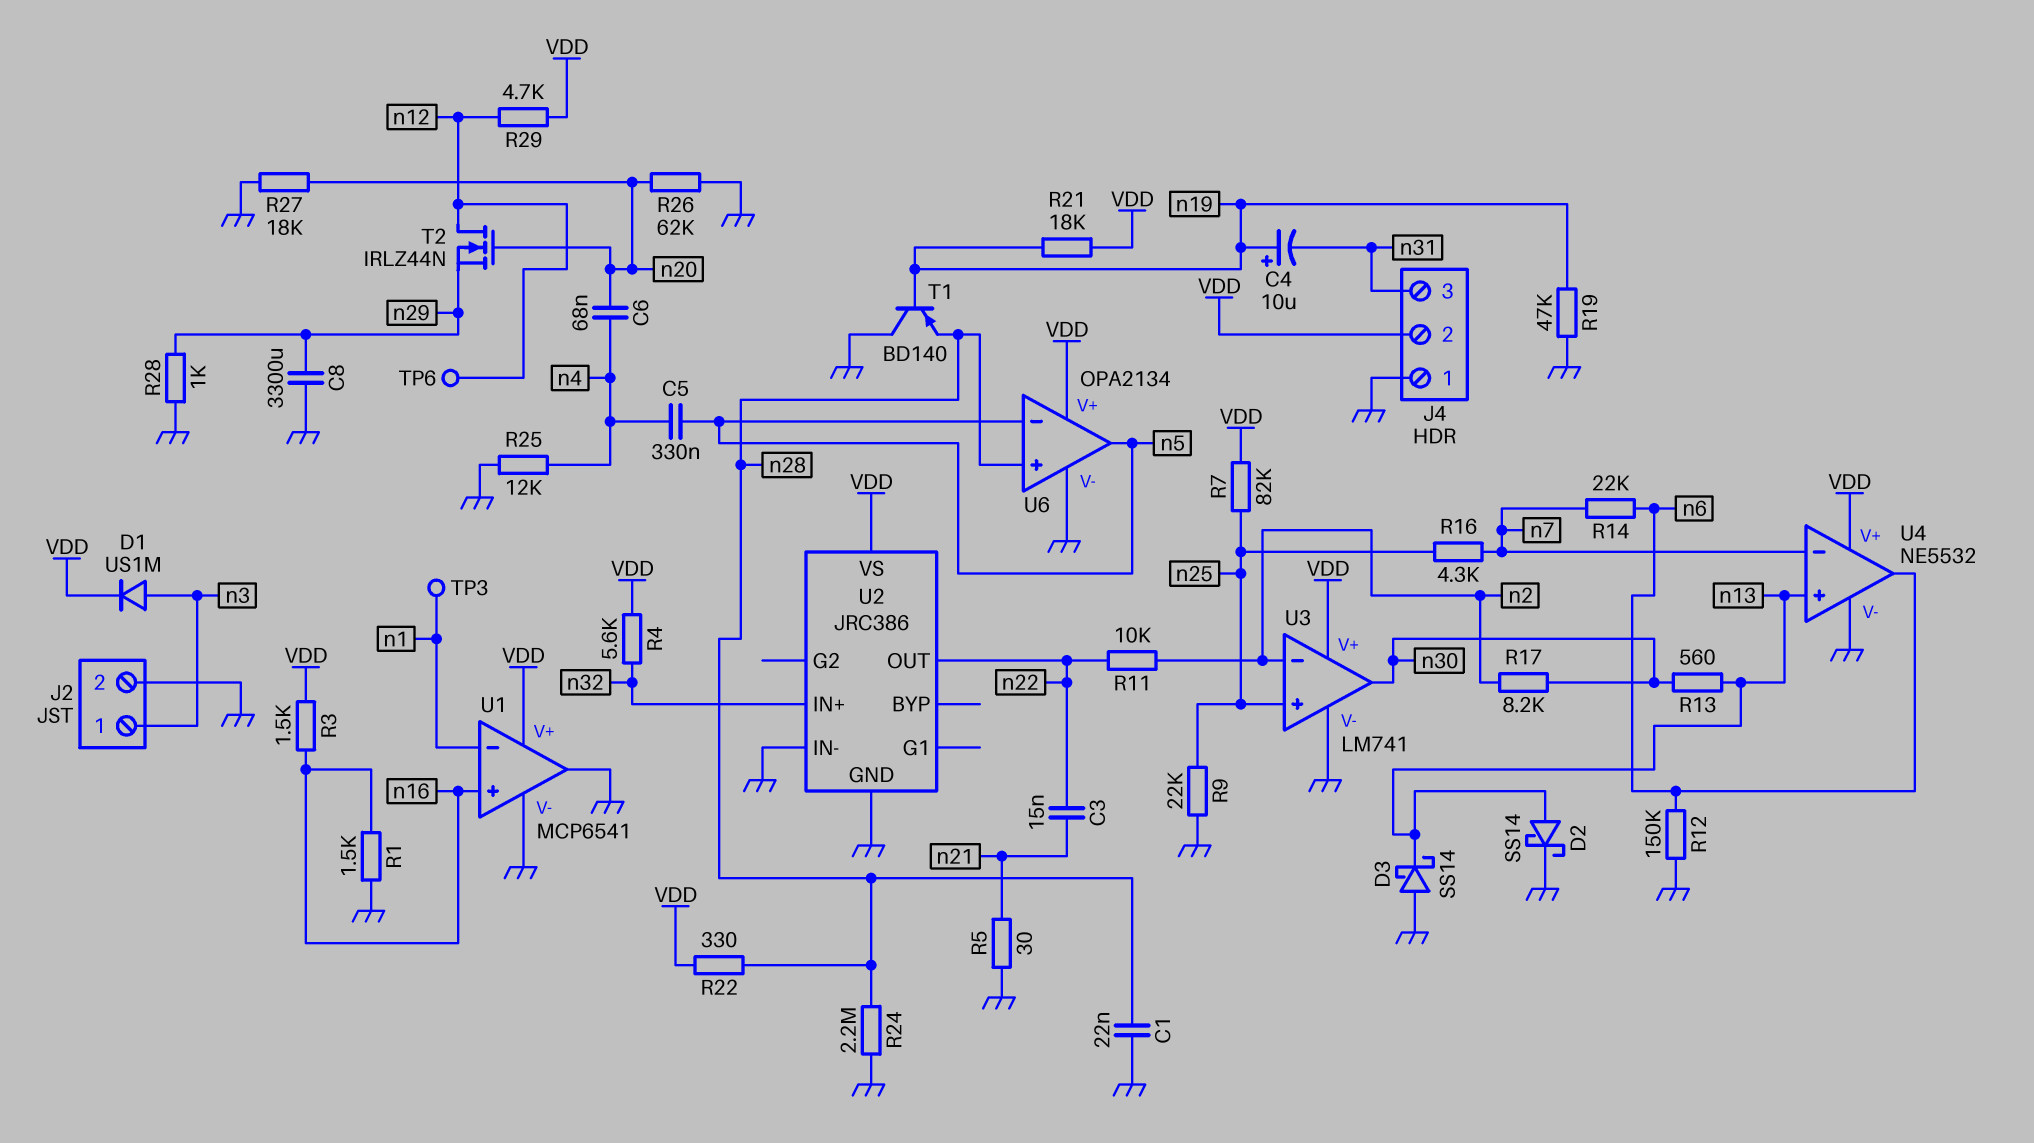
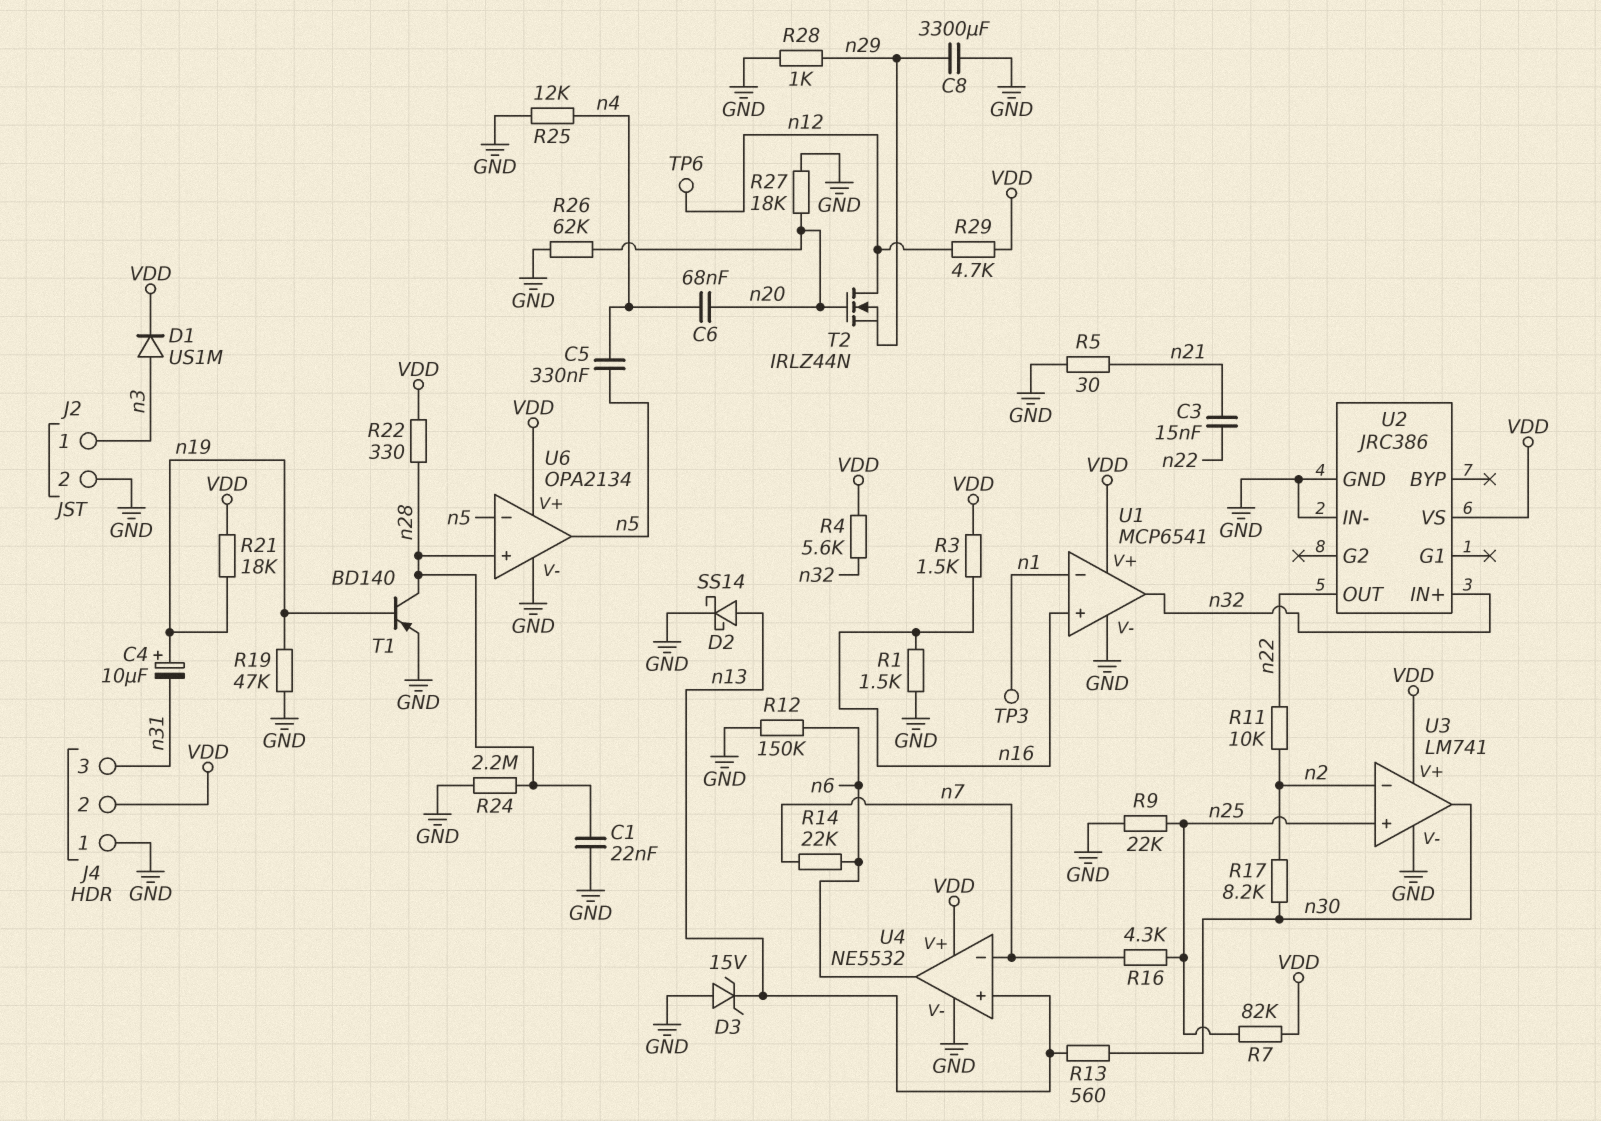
D3: schottky SS14 (A GND, K n13) -> zener 15V (A GND, K n13)
T1: PNP BD140 (B n19, C GND, E n28) -> PNP BD140 (B n19, C n28, E GND)
U1 pin out: GND -> n32

